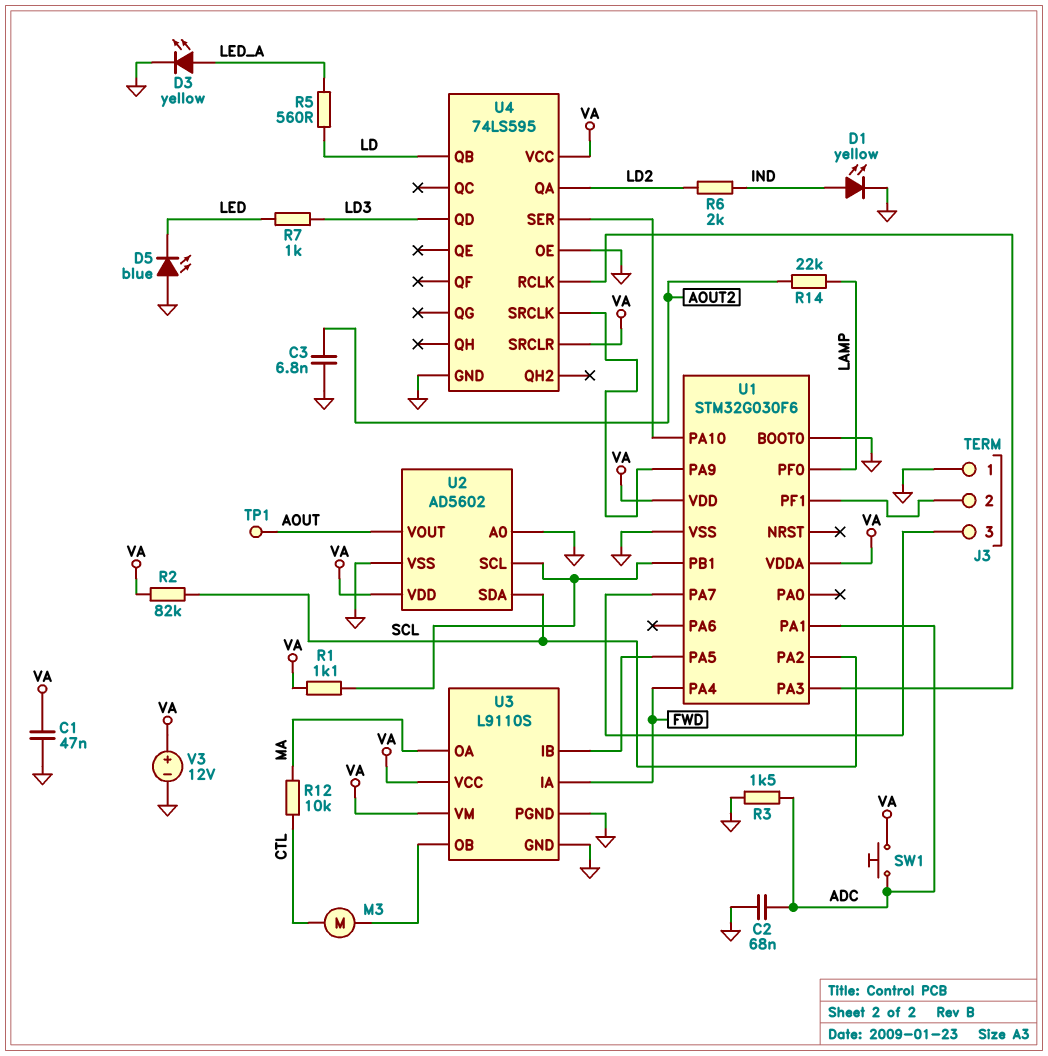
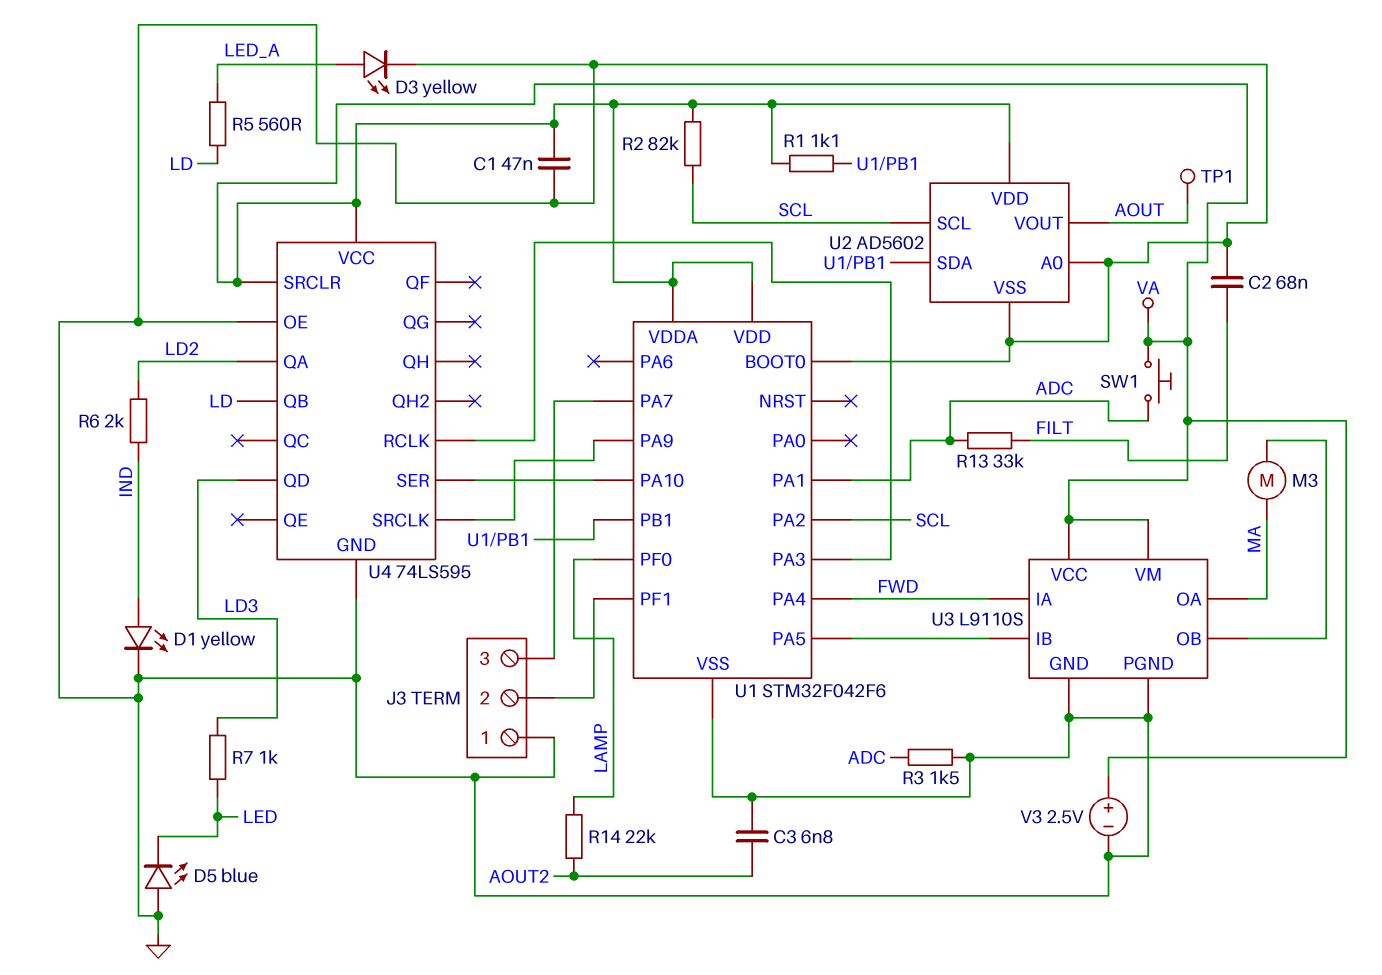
C2: 68nF (ADC, GND) -> 68nF (FILT, GND)
M3: motor (CTL, U3/OB) -> motor (MA, U3/OB)
R12: 10k (CTL, MA) -> none
R13: none -> 33k (ADC, FILT)
U1: STM32G030F6 -> STM32F042F6
U2 pin SCL: U1/PB1 -> SCL
U2 pin SDA: SCL -> U1/PB1
V3: 12V (plus VA, minus GND) -> 2.5V (plus VA, minus GND)

